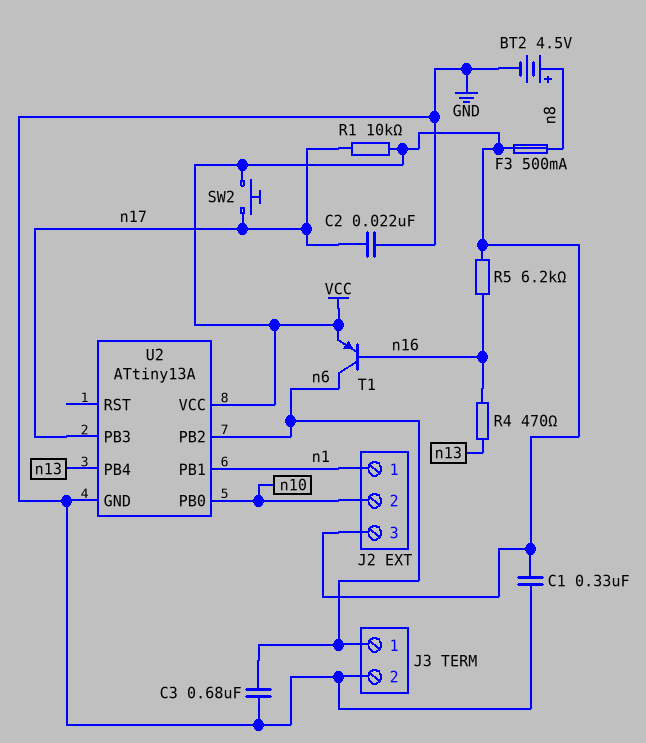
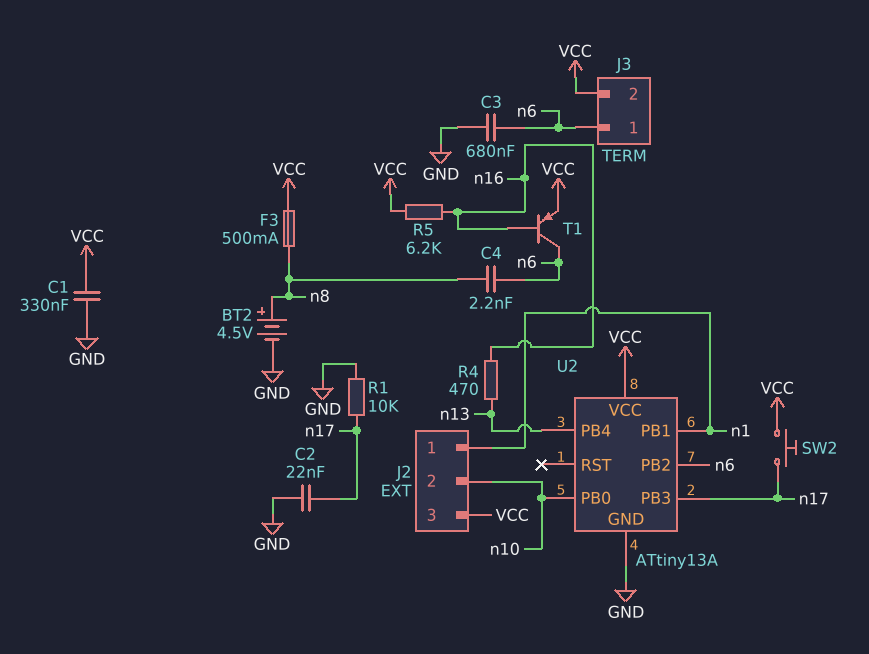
C4: none -> 2.2nF (n6, n8)
J3 pin 2: GND -> VCC
R1: 10k (VCC, n17) -> 10k (GND, n17)

